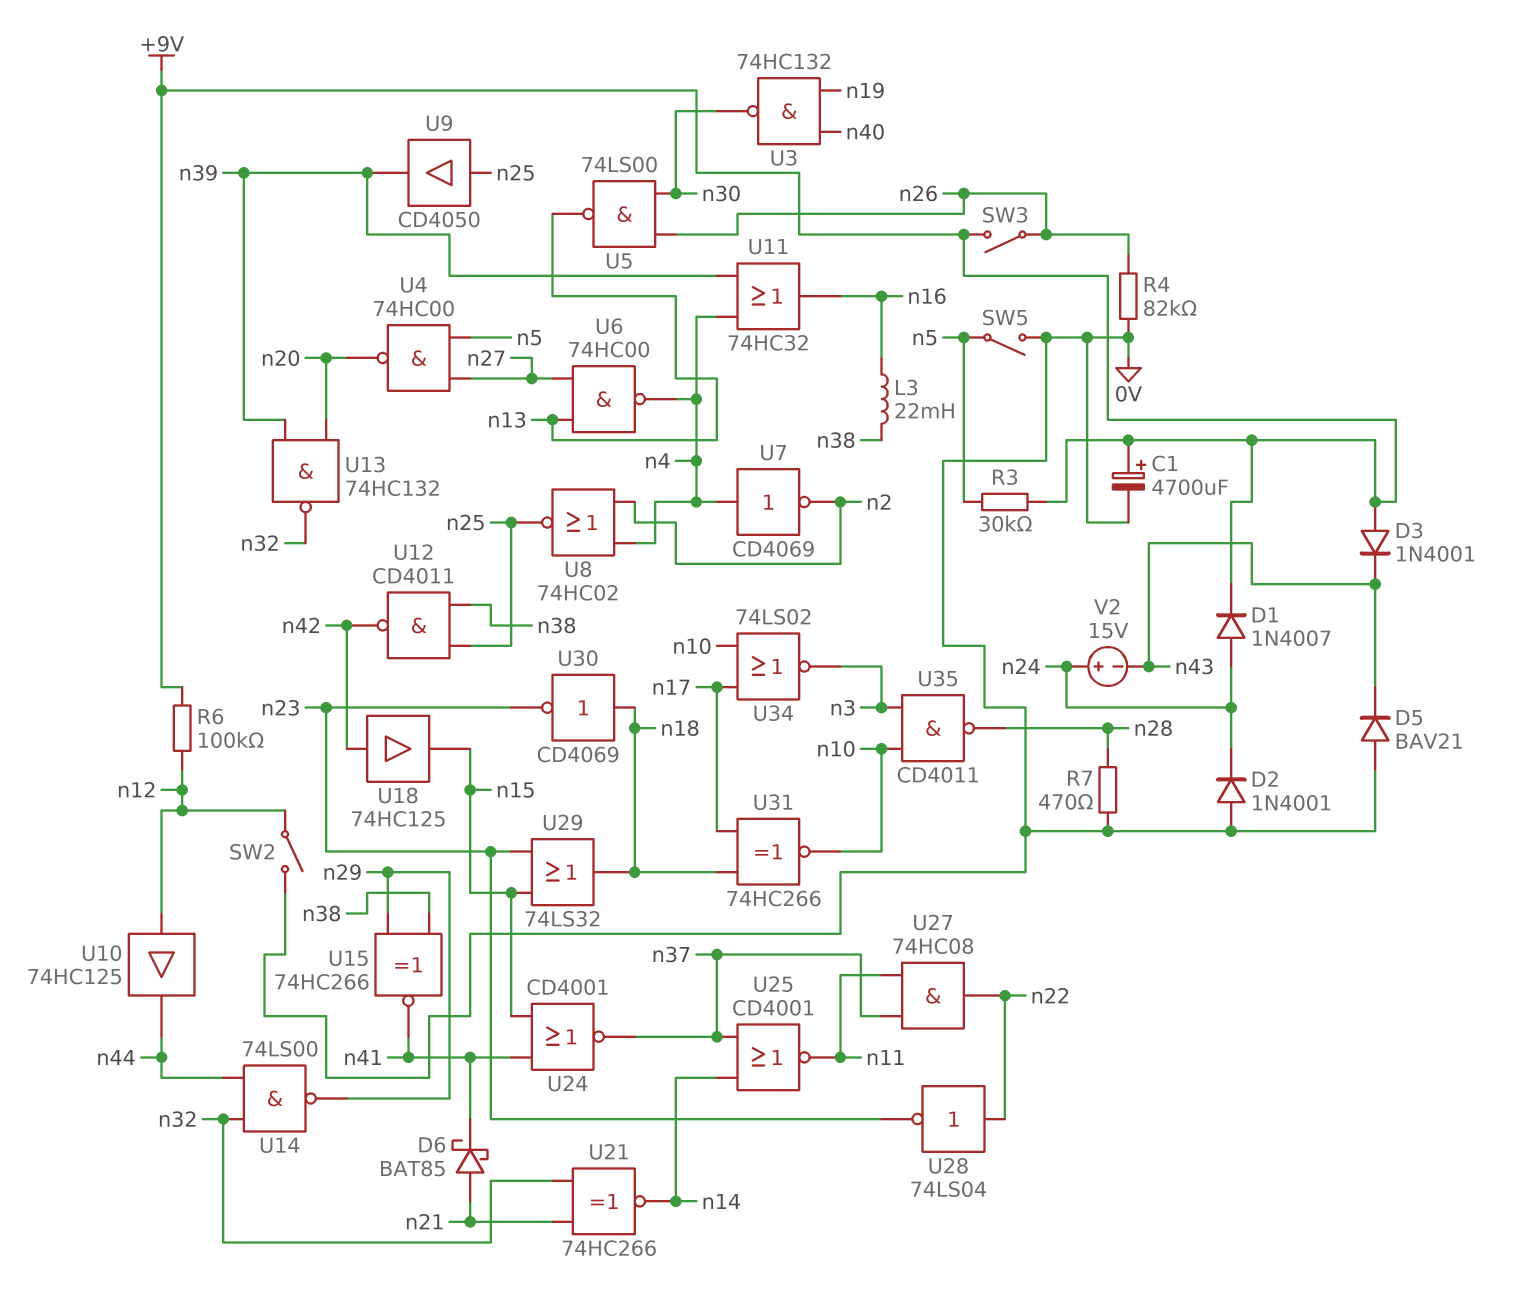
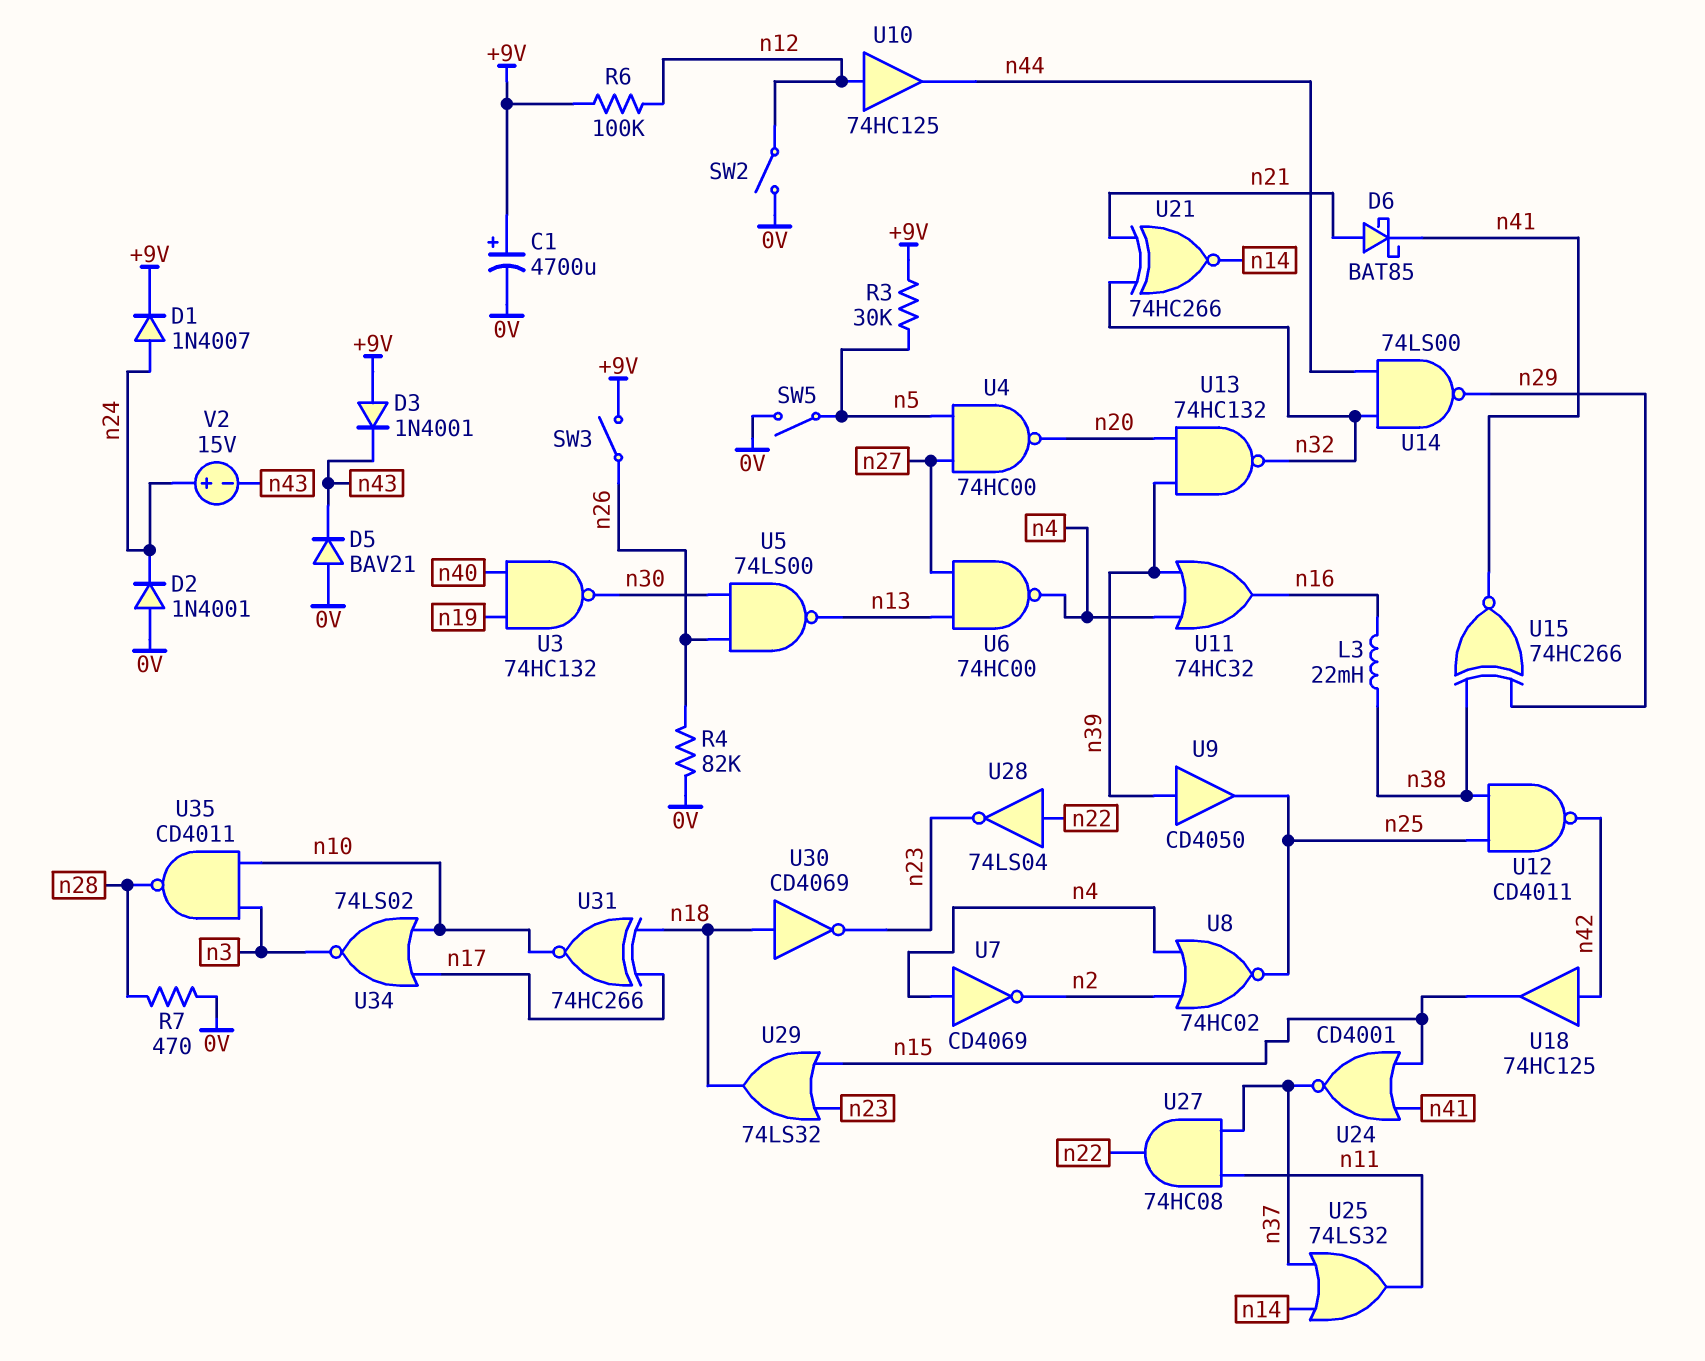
U9: buffer CD4050 (in n25, out n39) -> buffer CD4050 (in n39, out n25)
U25: NOR CD4001 (in n14, in n37, out n11) -> OR 74LS32 (in n14, in n37, out n11)

